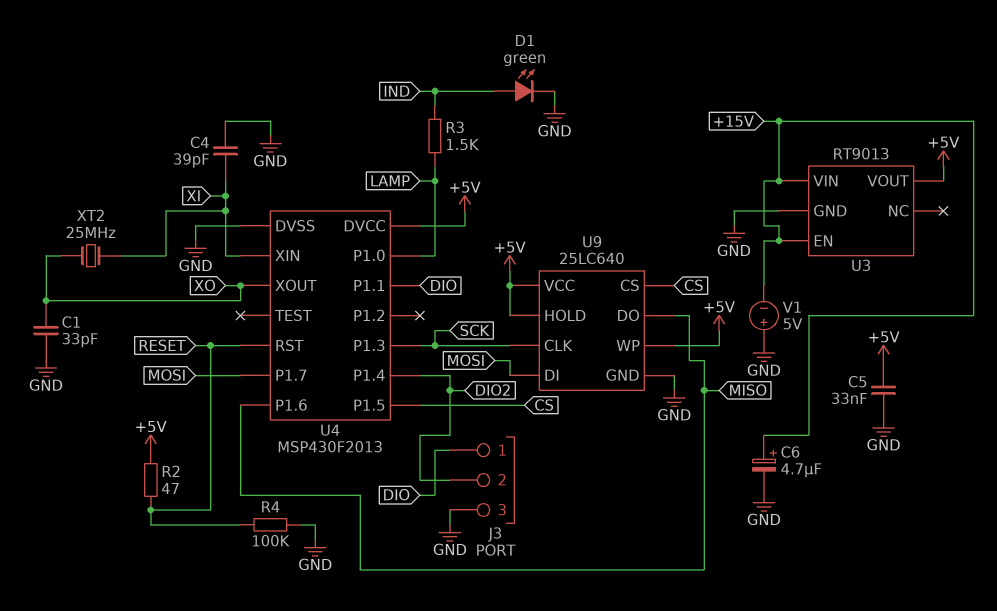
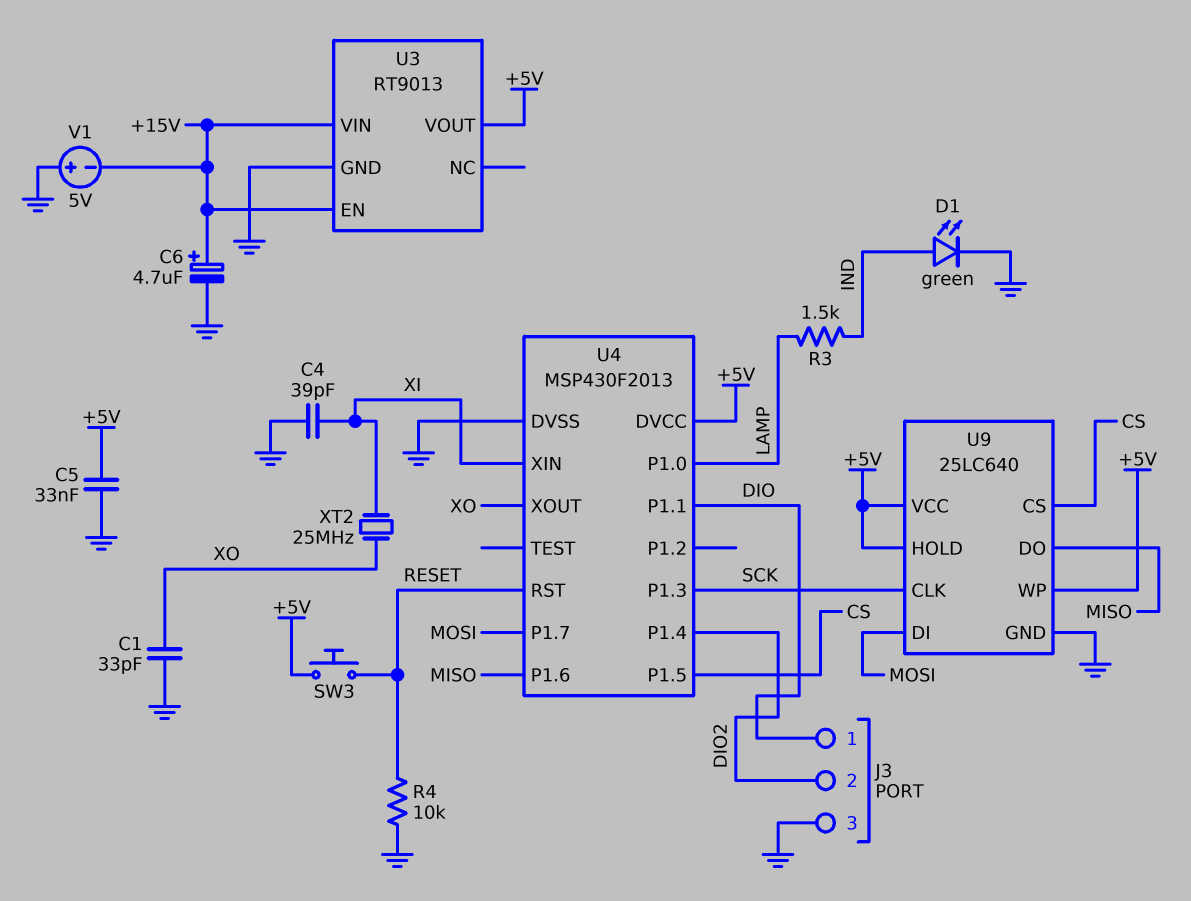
R2: 47 (+5V, RESET) -> none
R4: 100k (GND, RESET) -> 10k (GND, RESET)
SW3: none -> button (+5V, RESET)

